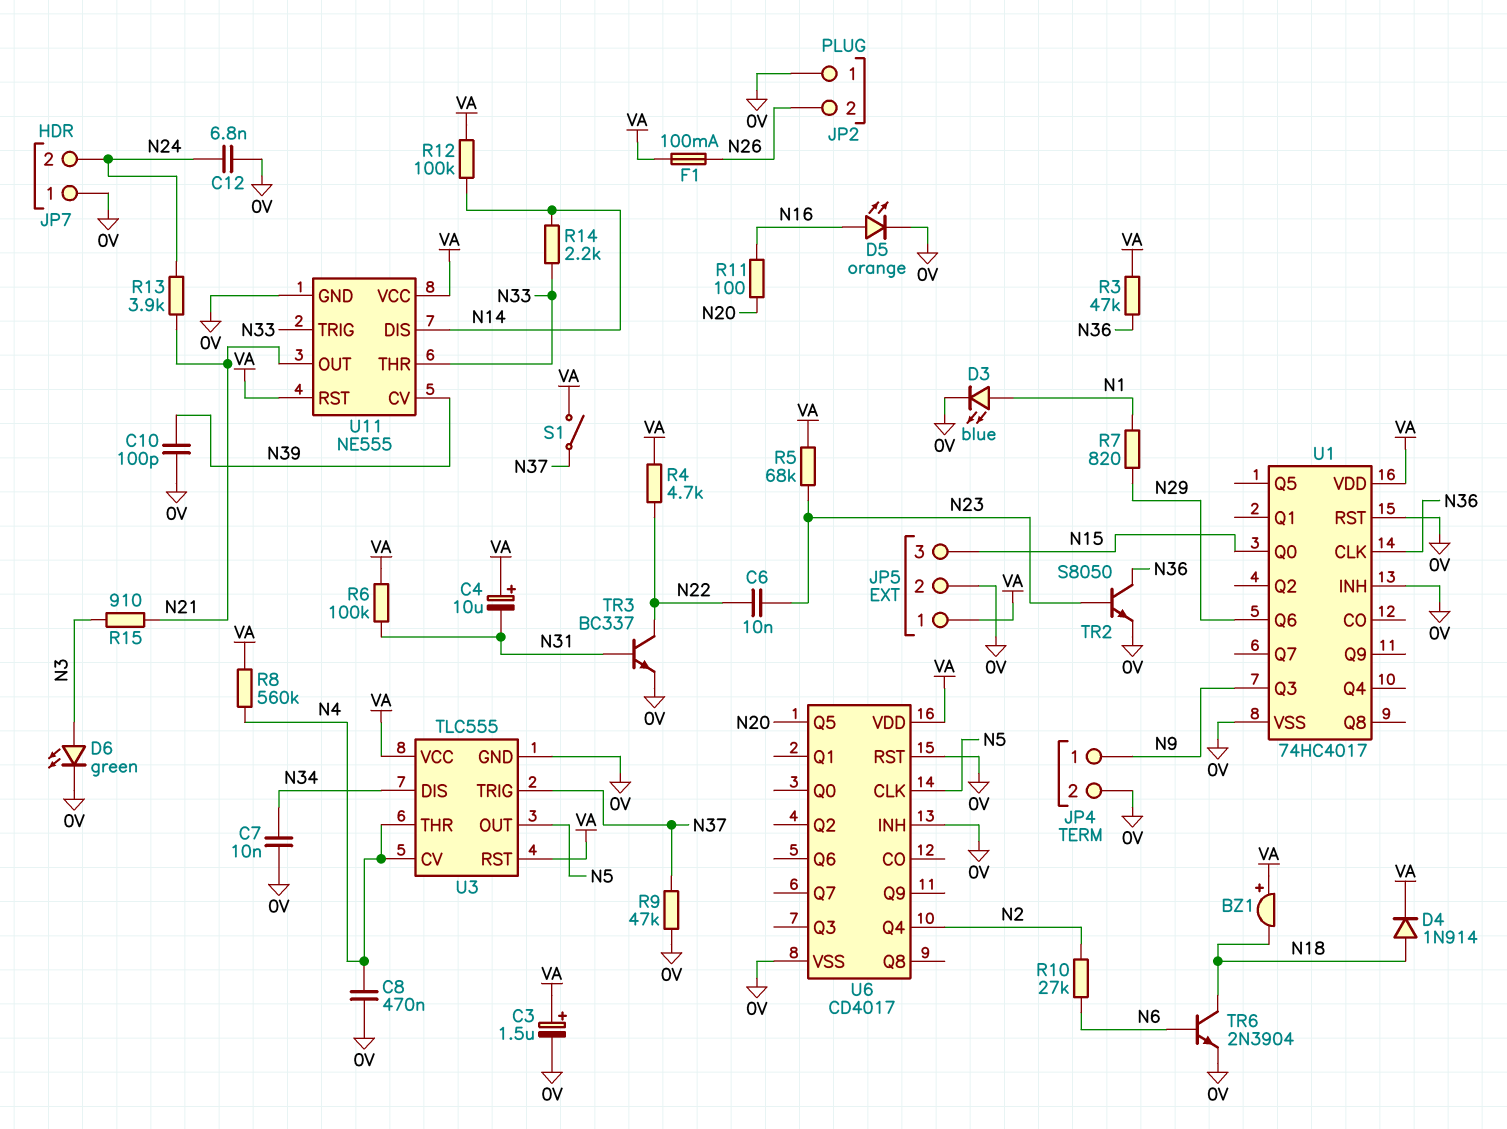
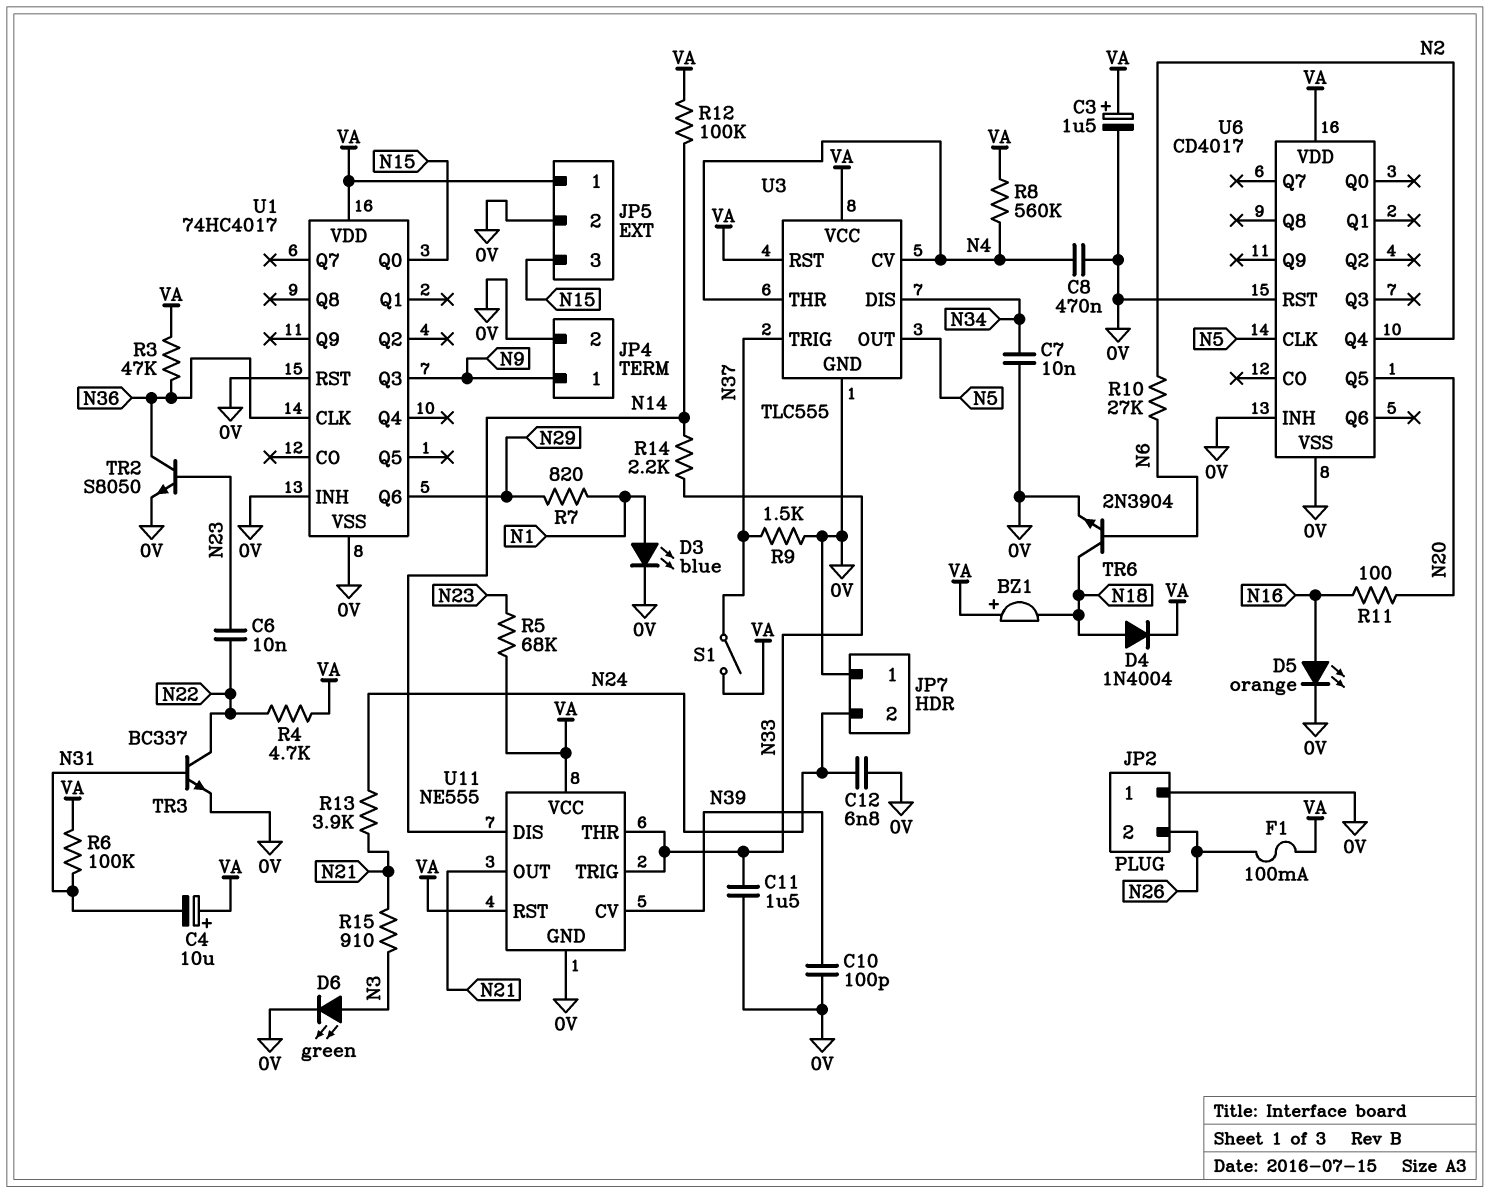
C11: none -> 1.5uF (0V, N33)
D4: diode 1N914 (A N18, K VA) -> diode 1N4004 (A N18, K VA)
R9: 47k (0V, N37) -> 1.5k (0V, N37)

